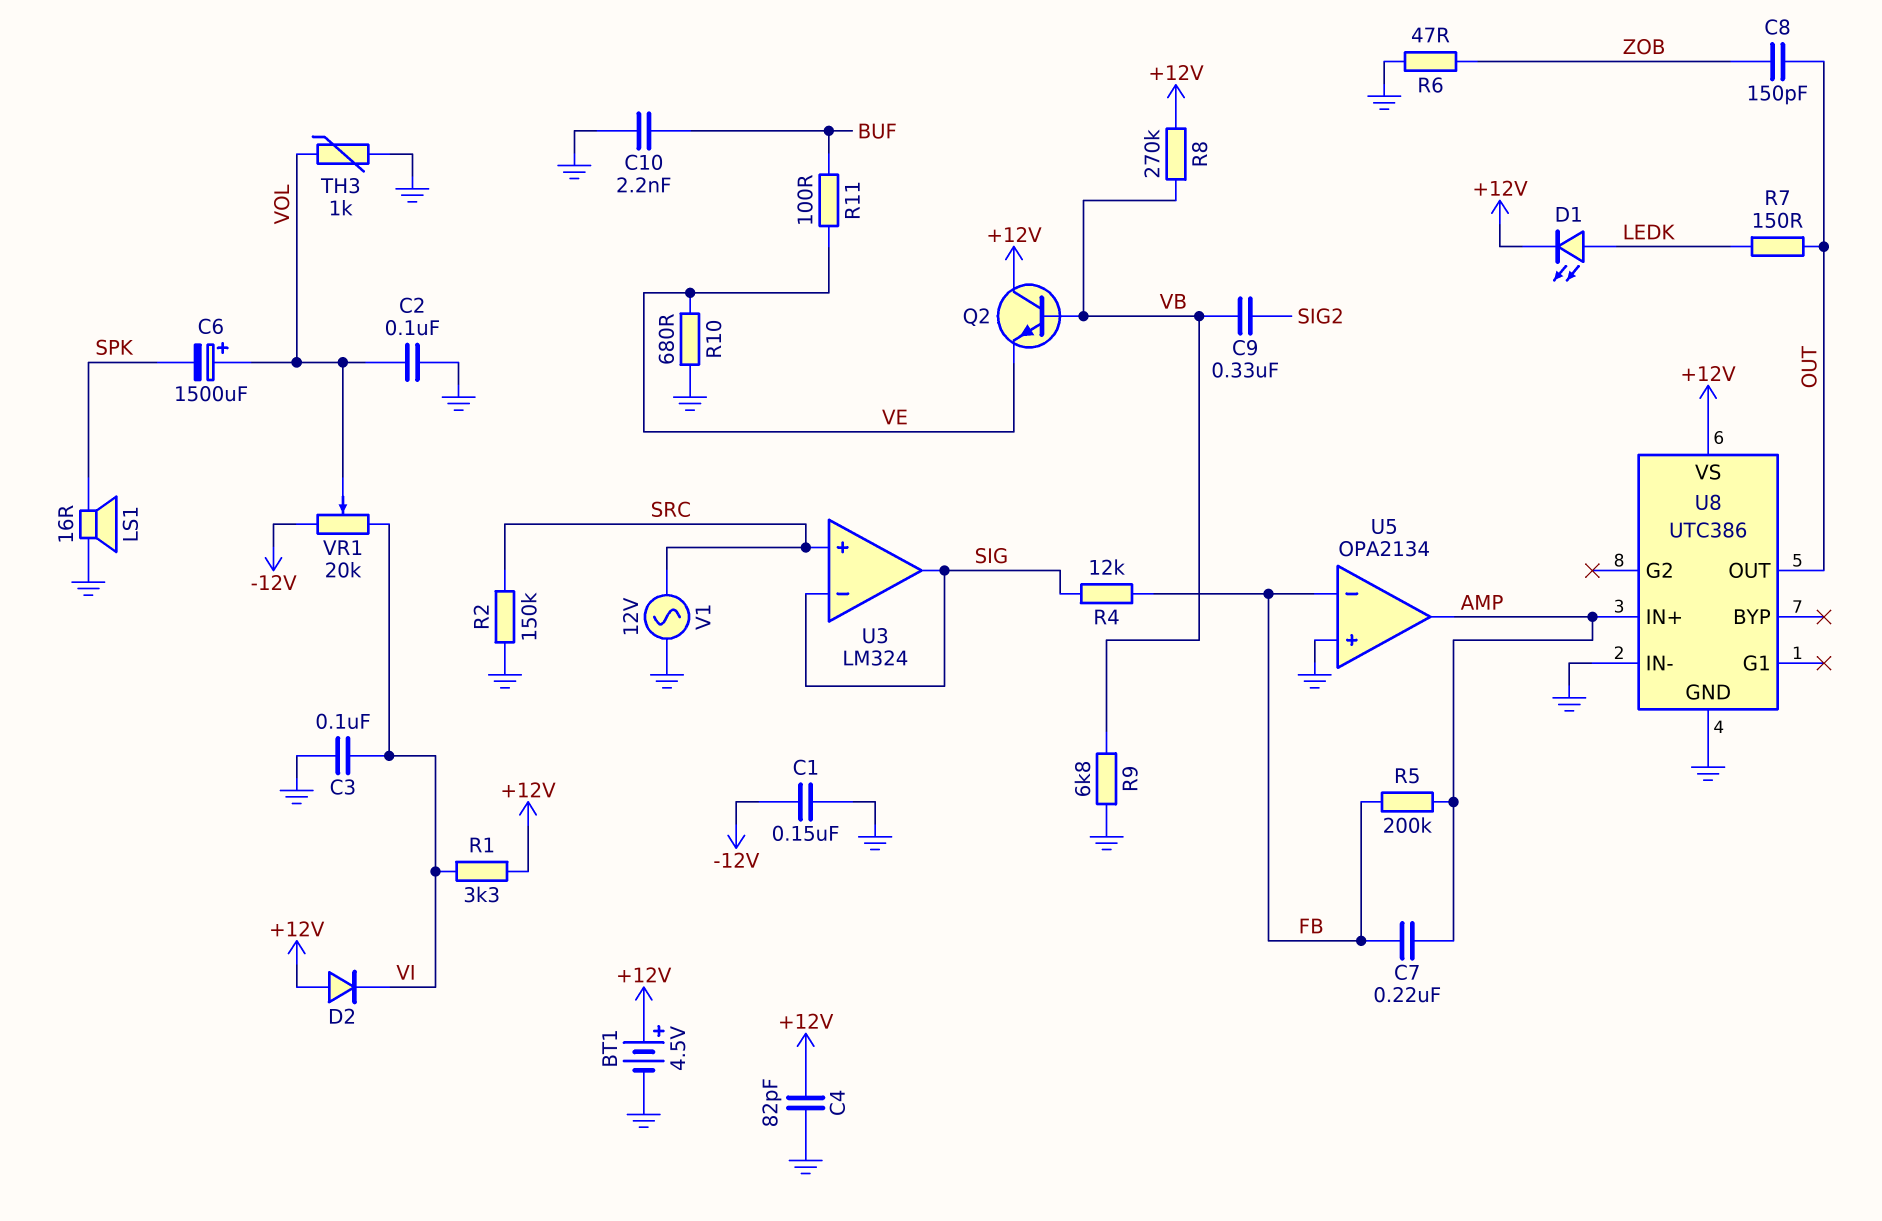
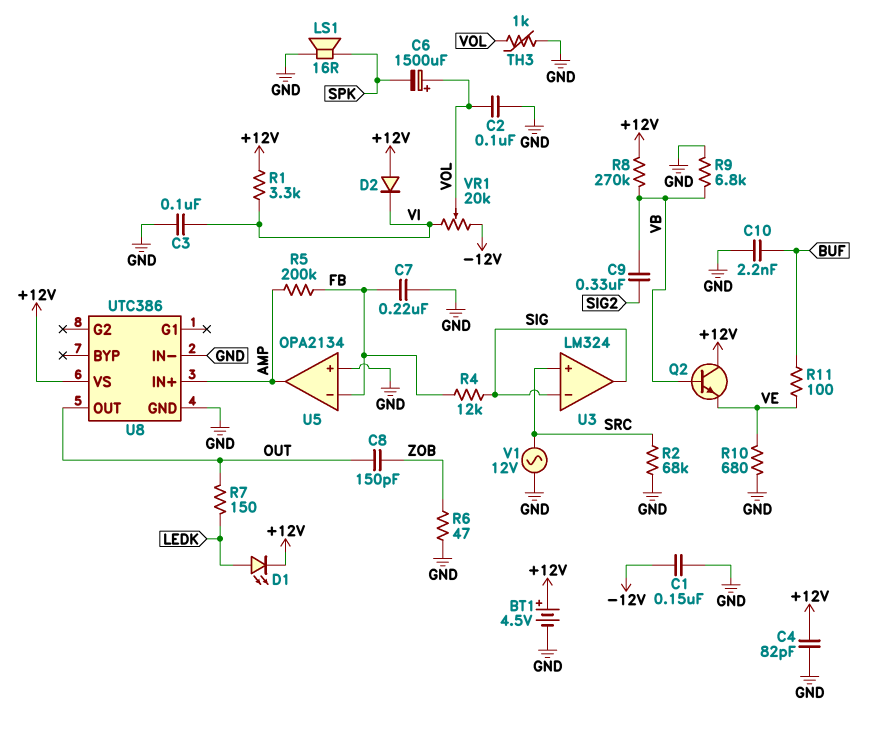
C7: 220nF (AMP, FB) -> 220nF (FB, GND)
R2: 150k (GND, SRC) -> 68k (GND, SRC)

